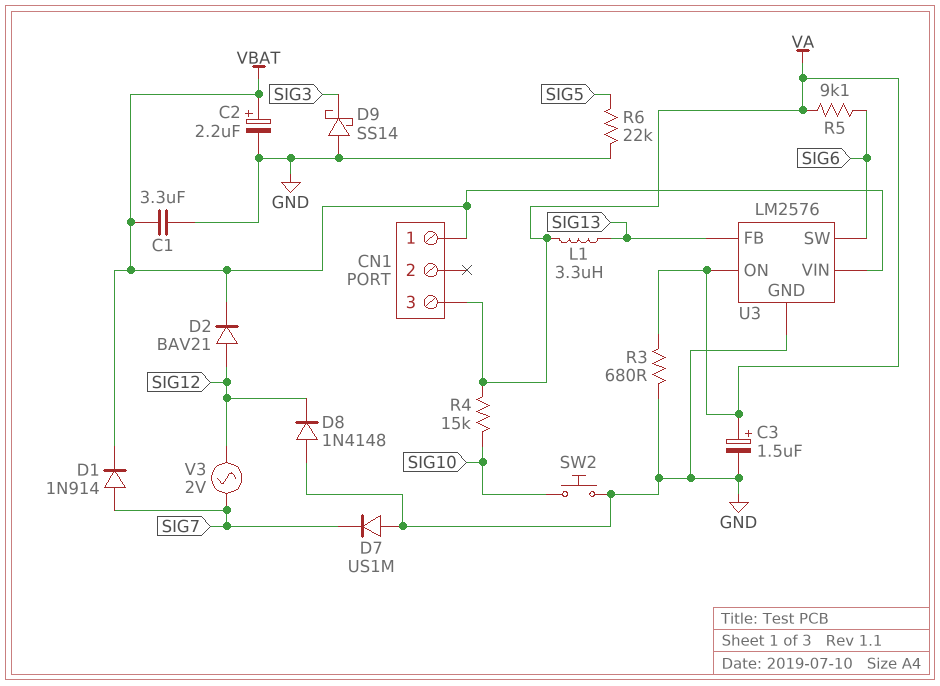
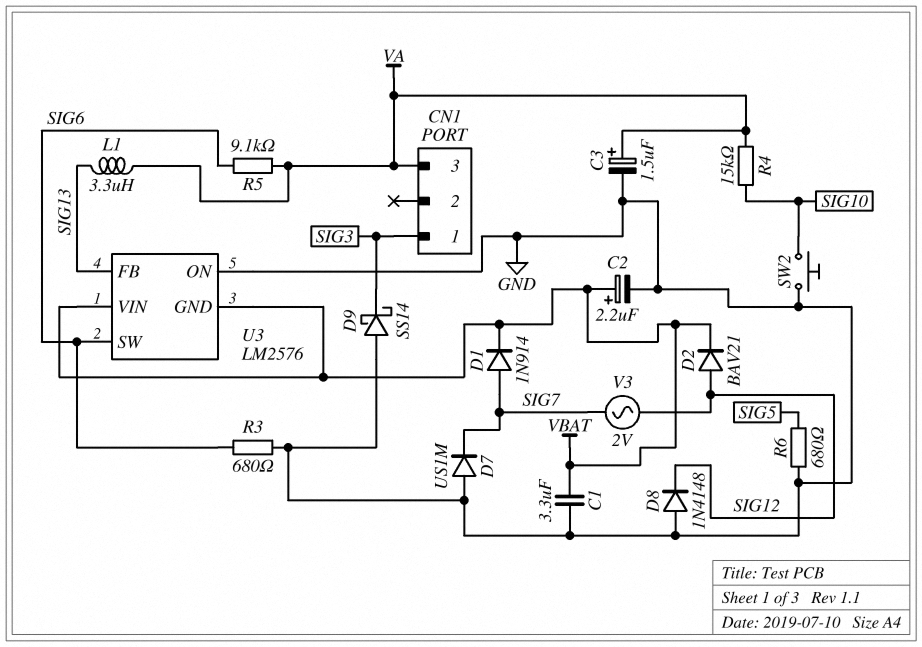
CN1 pin 1: VBAT -> SIG3
R3: 680 (GND, VA) -> 680 (GND, SIG6)
R6: 22k (GND, SIG5) -> 680 (GND, SIG5)
U3 pin GND: GND -> VBAT
U3 pin ON: VA -> GND

